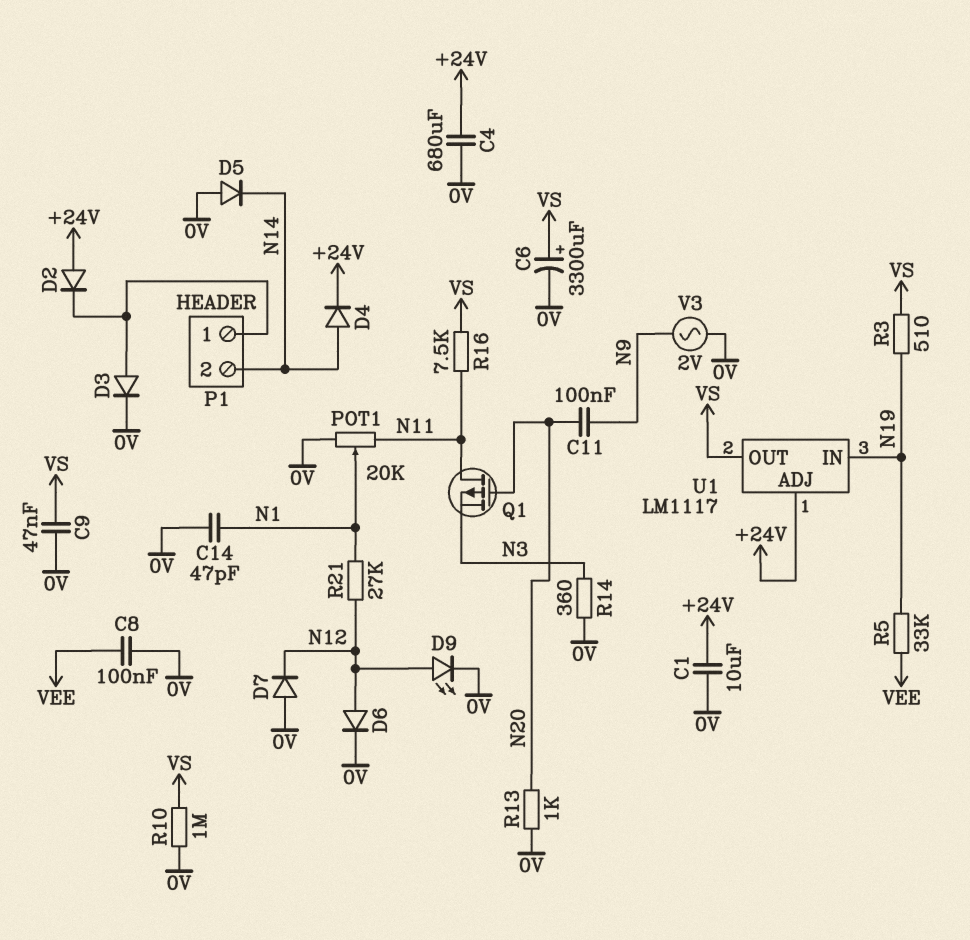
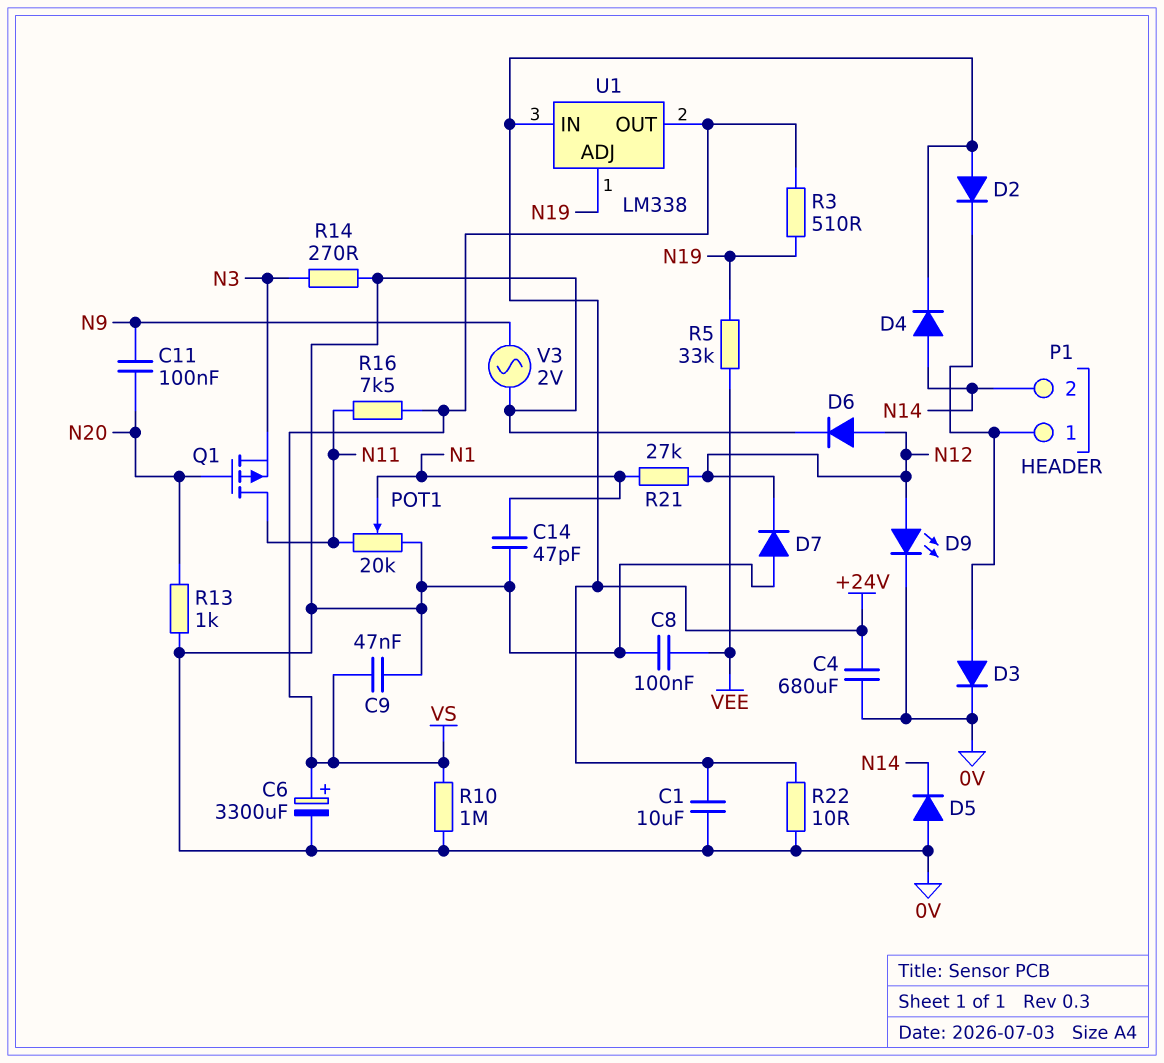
R14: 360 (0V, N3) -> 270 (0V, N3)
R22: none -> 10 (+24V, 0V)
U1: LM1117 -> LM338
U1 pin ADJ: +24V -> N19
U1 pin IN: N19 -> +24V

